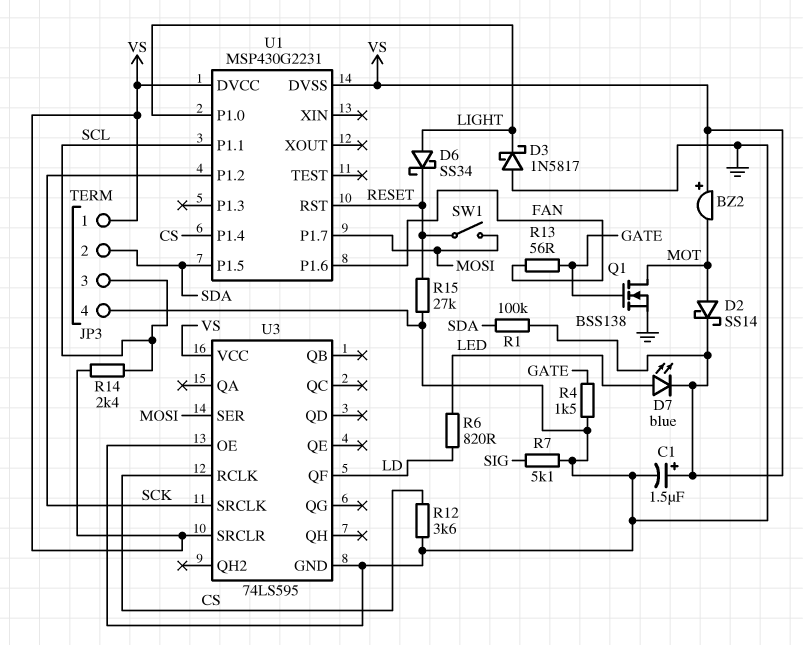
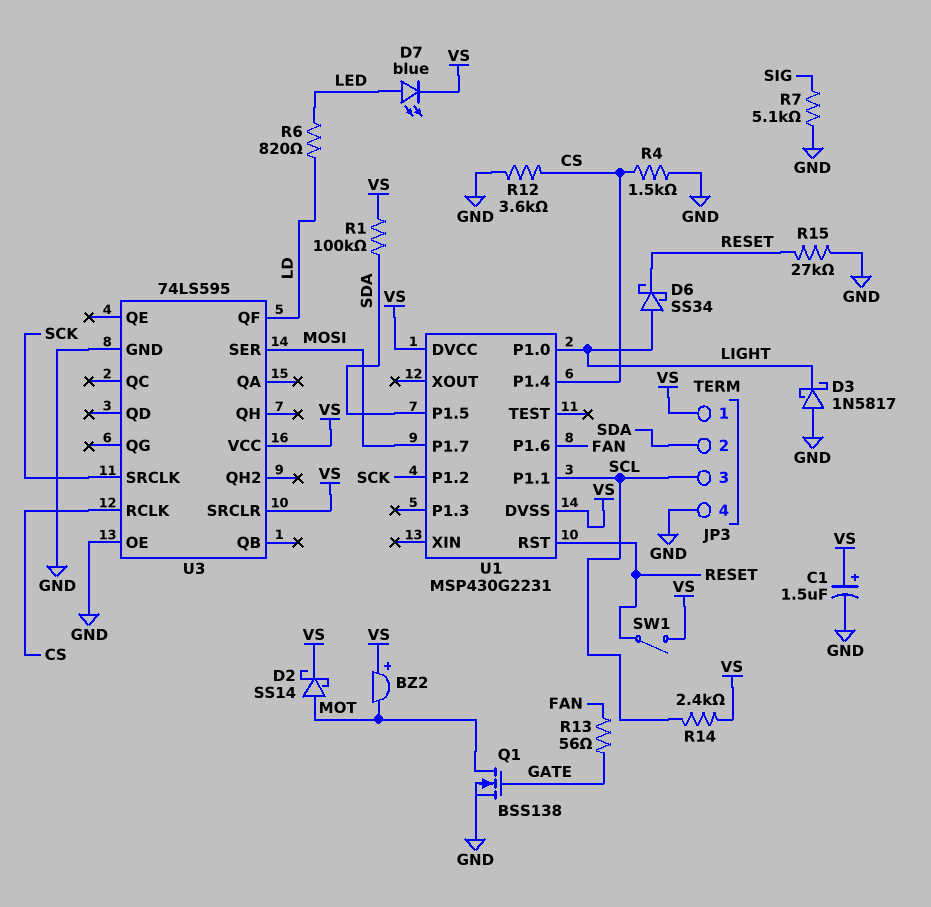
R4: 1.5k (GATE, GND) -> 1.5k (CS, GND)
SW1: switch (MOSI, RESET) -> switch (RESET, VS)

